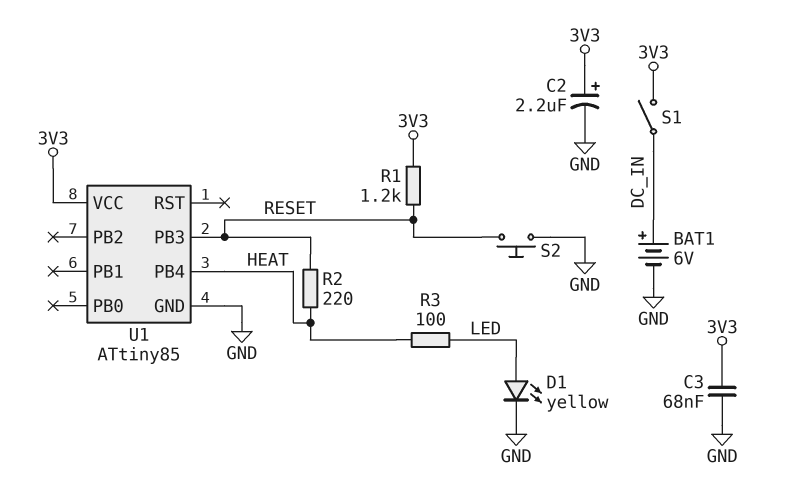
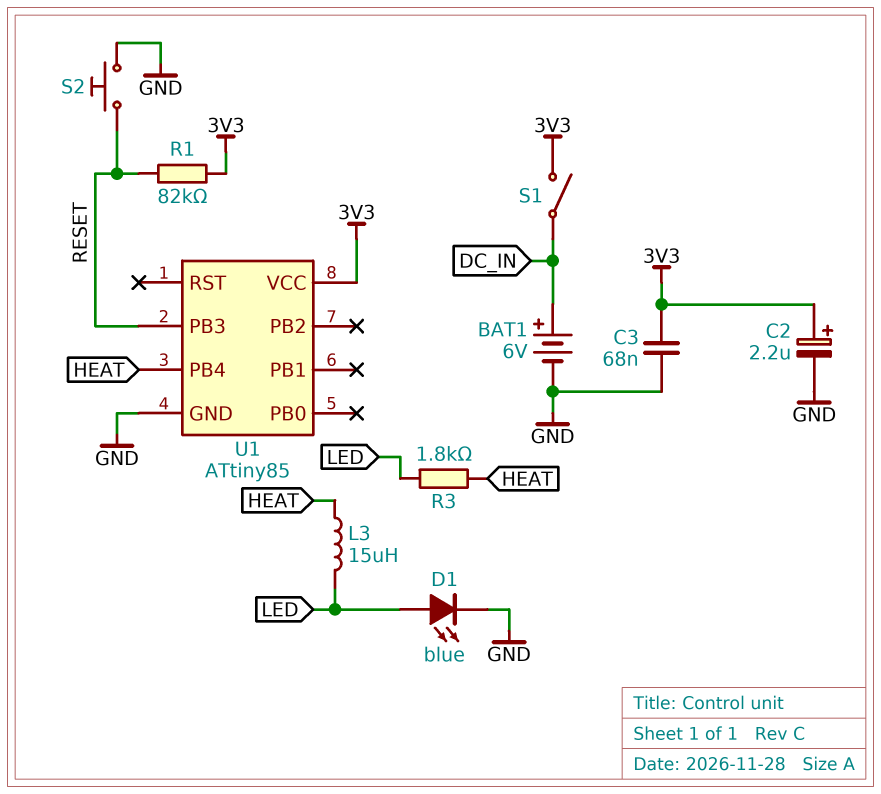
D1: LED yellow (A LED, K GND) -> LED blue (A LED, K GND)
L3: none -> 15uH (HEAT, LED)
R1: 1.2k (3V3, RESET) -> 82k (3V3, RESET)
R2: 220 (HEAT, RESET) -> none
R3: 100 (HEAT, LED) -> 1.8k (HEAT, LED)

